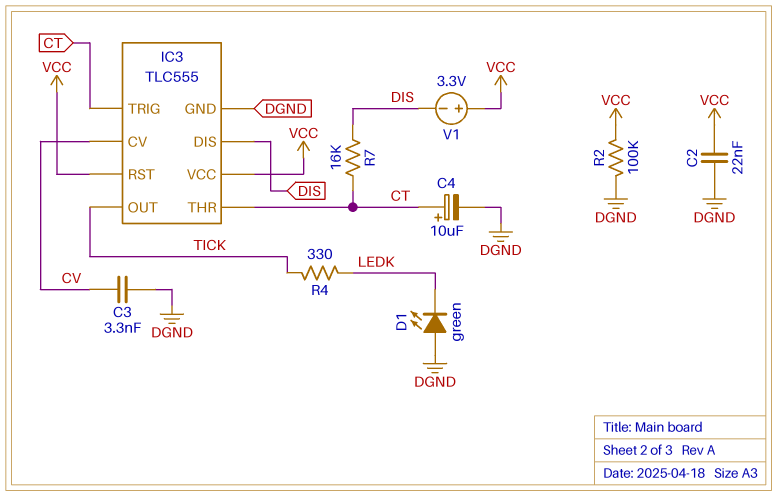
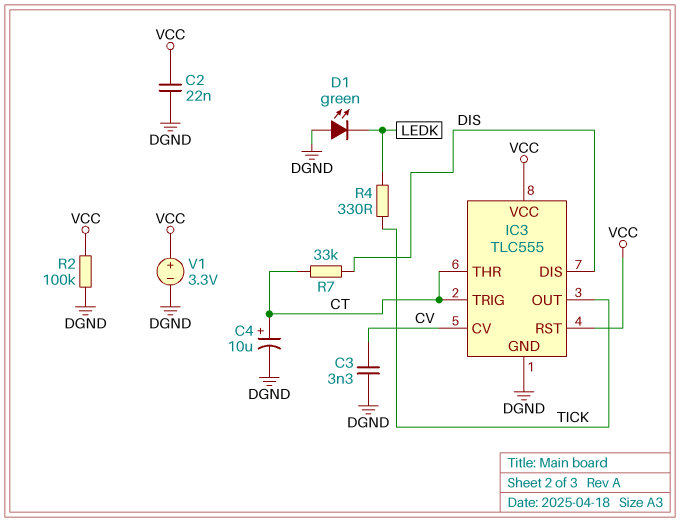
R7: 16k (CT, DIS) -> 33k (CT, DIS)
V1: 3.3V (plus VCC, minus DIS) -> 3.3V (plus VCC, minus DGND)

